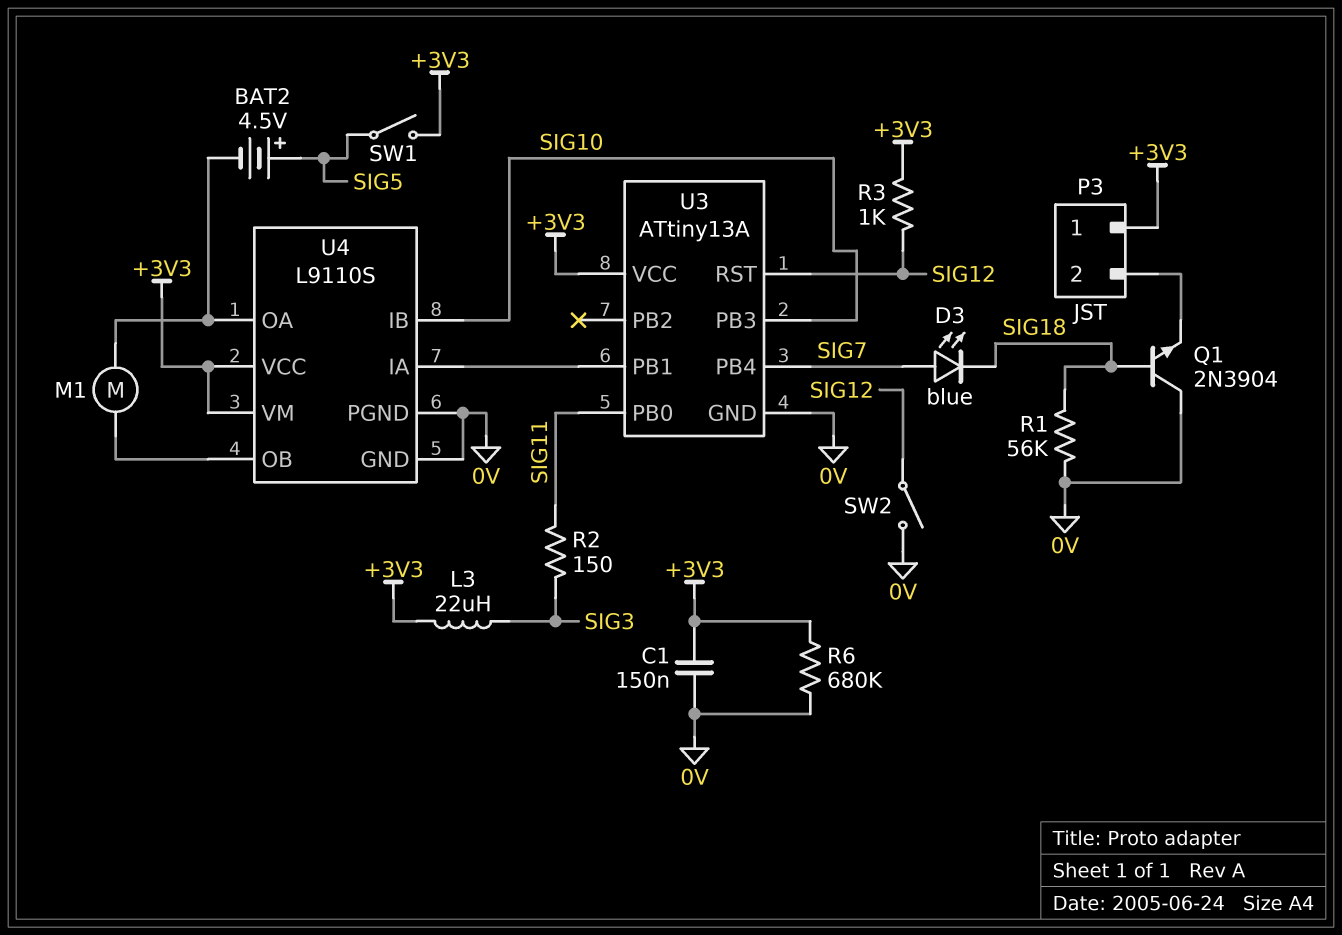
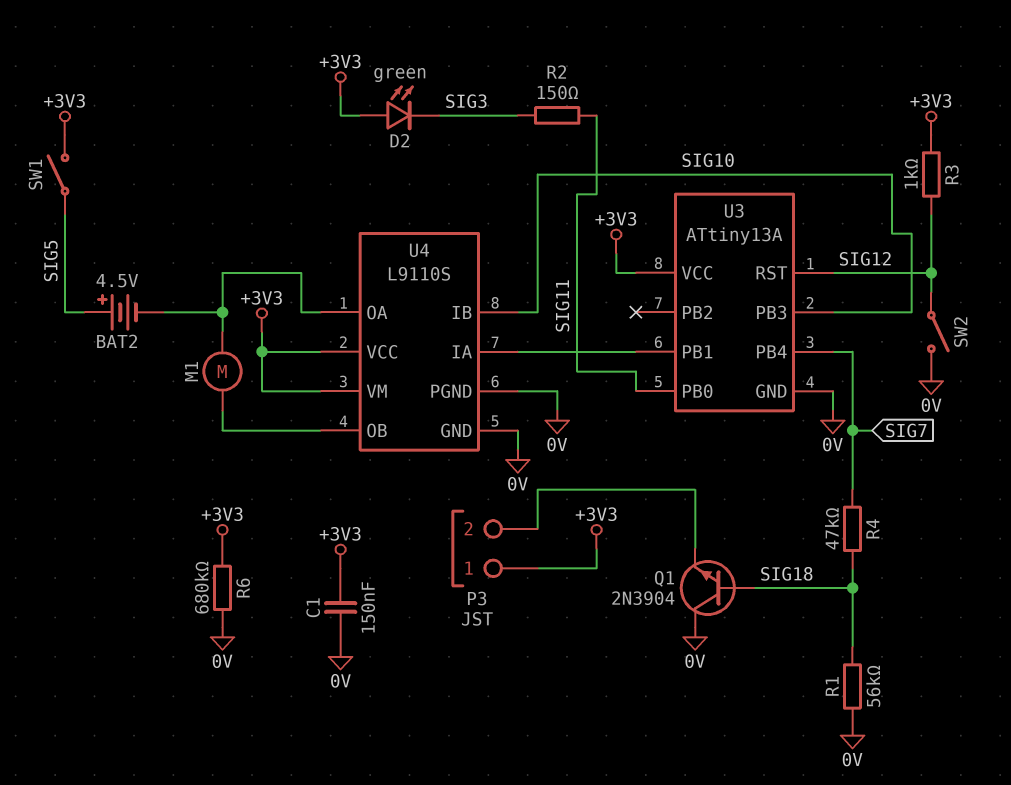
D2: none -> LED green (A +3V3, K SIG3)
D3: LED blue (A SIG7, K SIG18) -> none
L3: 22uH (+3V3, SIG3) -> none
R4: none -> 47k (SIG7, SIG18)

